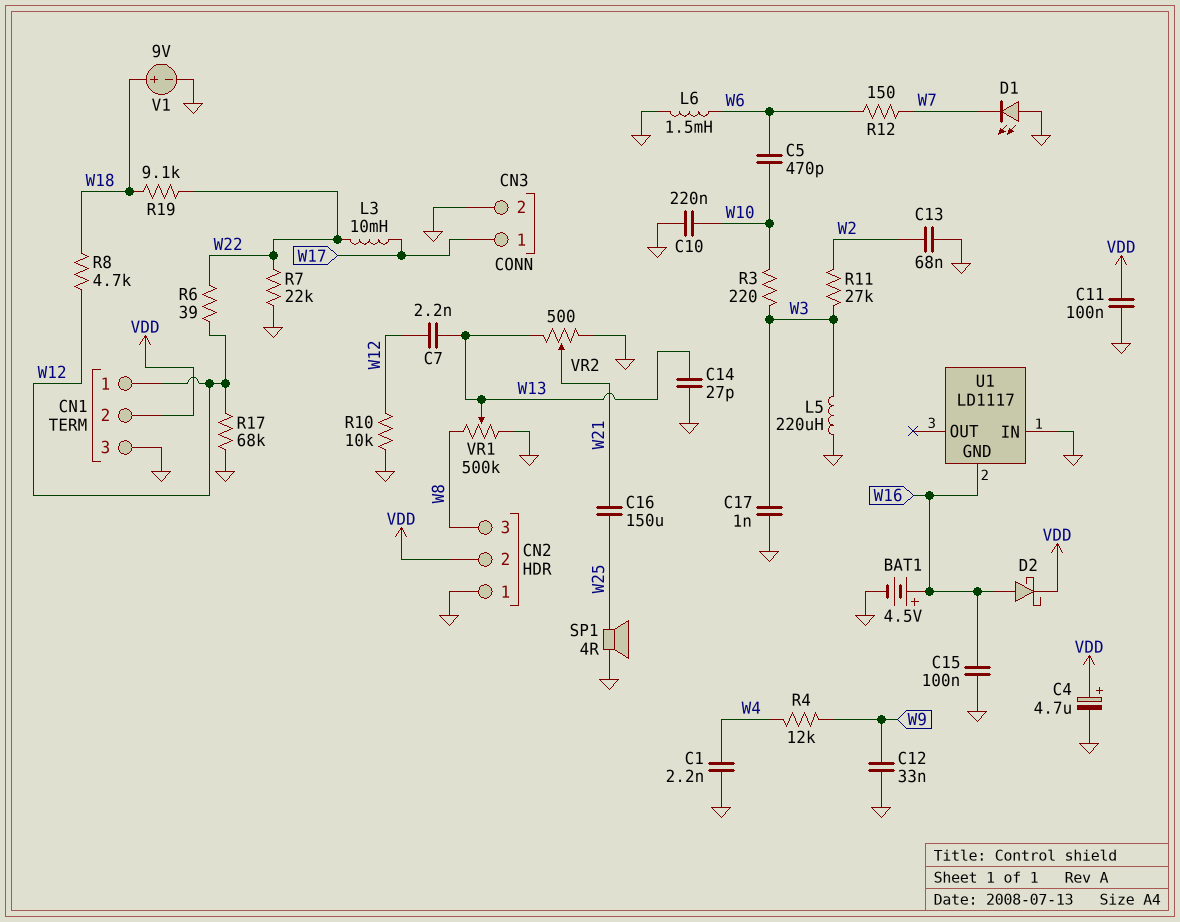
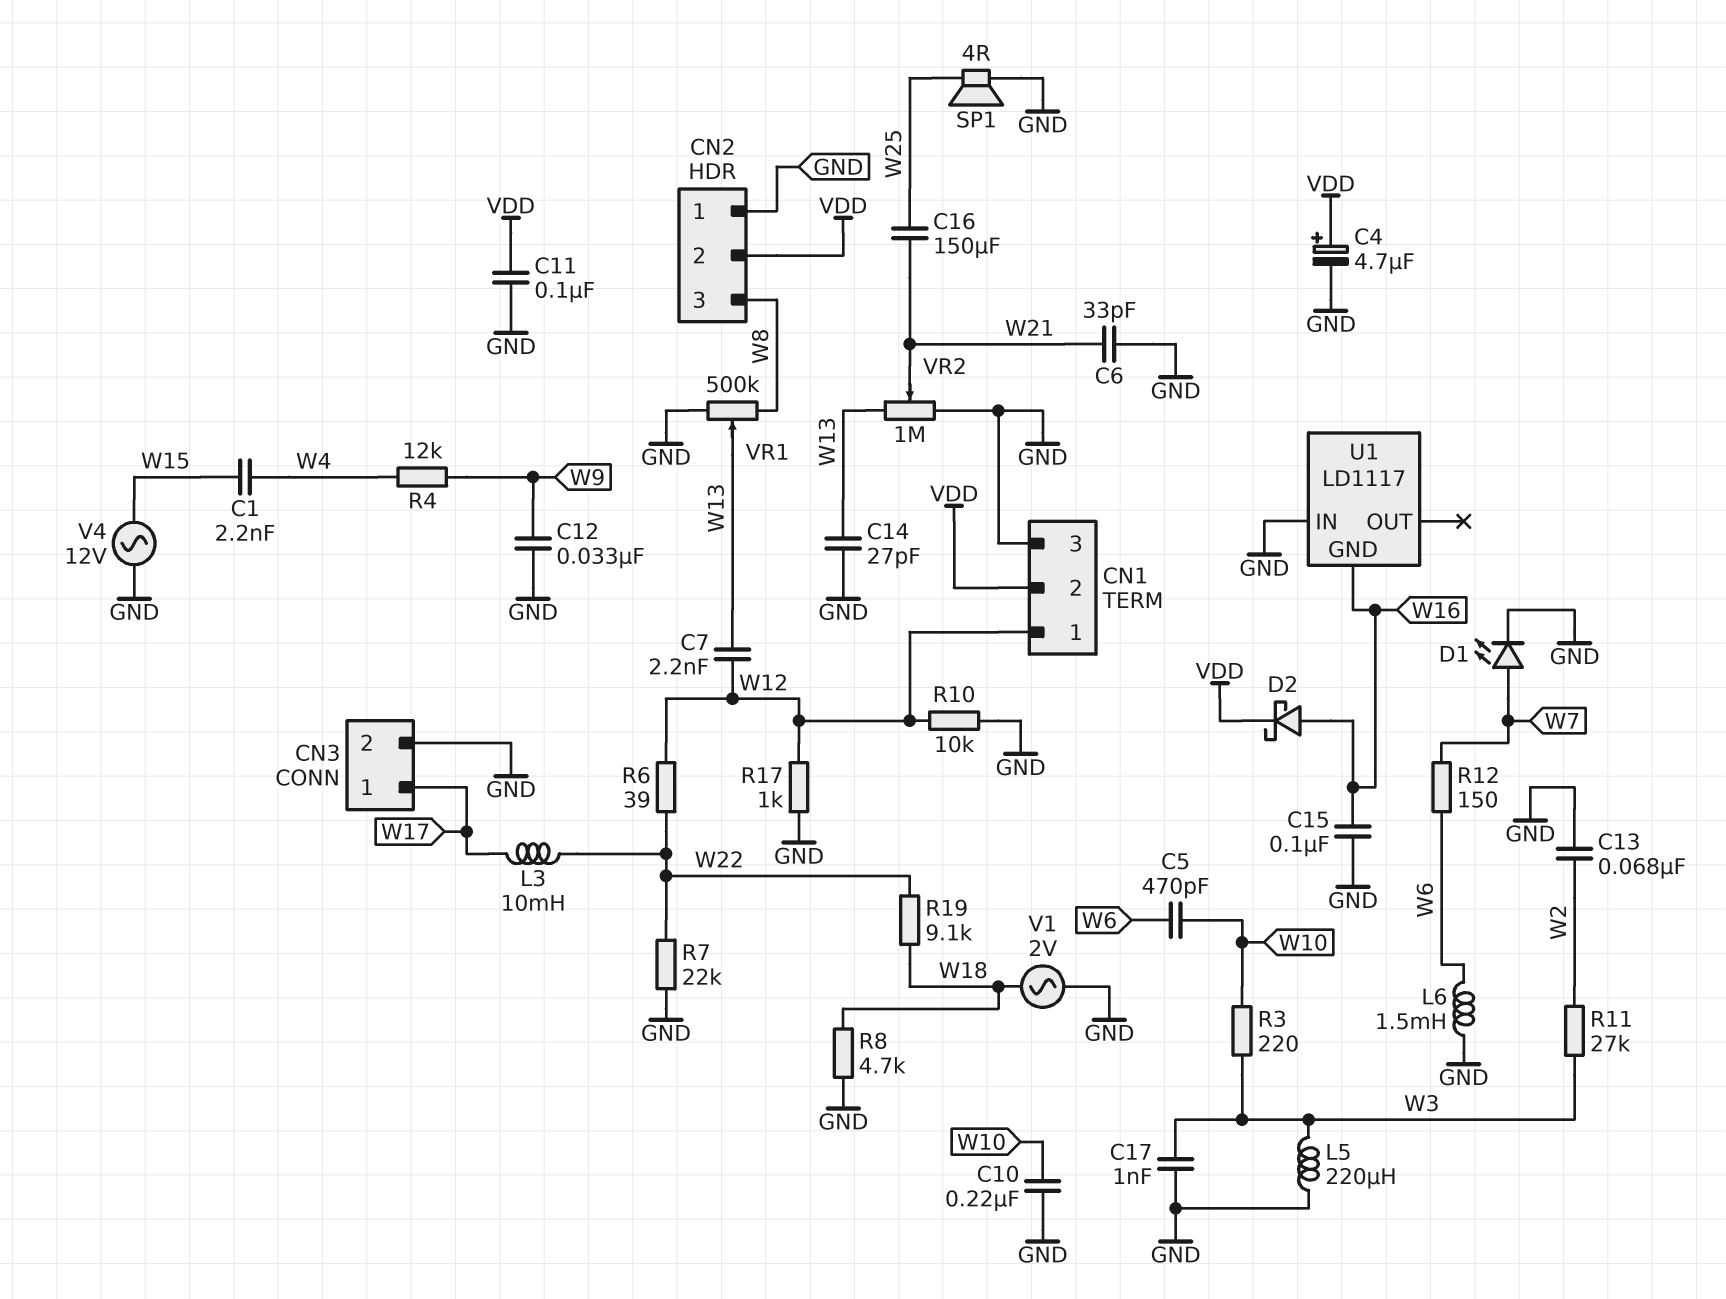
BAT1: 4.5V (plus W16, minus GND) -> none
C1: 2.2nF (GND, W4) -> 2.2nF (W4, W15)
C6: none -> 33pF (GND, W21)
D1: LED (A GND, K W7) -> LED (A W7, K GND)
R8: 4.7k (W12, W18) -> 4.7k (GND, W18)
R17: 68k (GND, W12) -> 1k (GND, W12)
V1: 9V (plus W18, minus GND) -> AC 2V (GND, W18)
V4: none -> AC 12V (GND, W15)
VR2: 500 (GND, W13, wiper W21) -> 1M (GND, W13, wiper W21)

